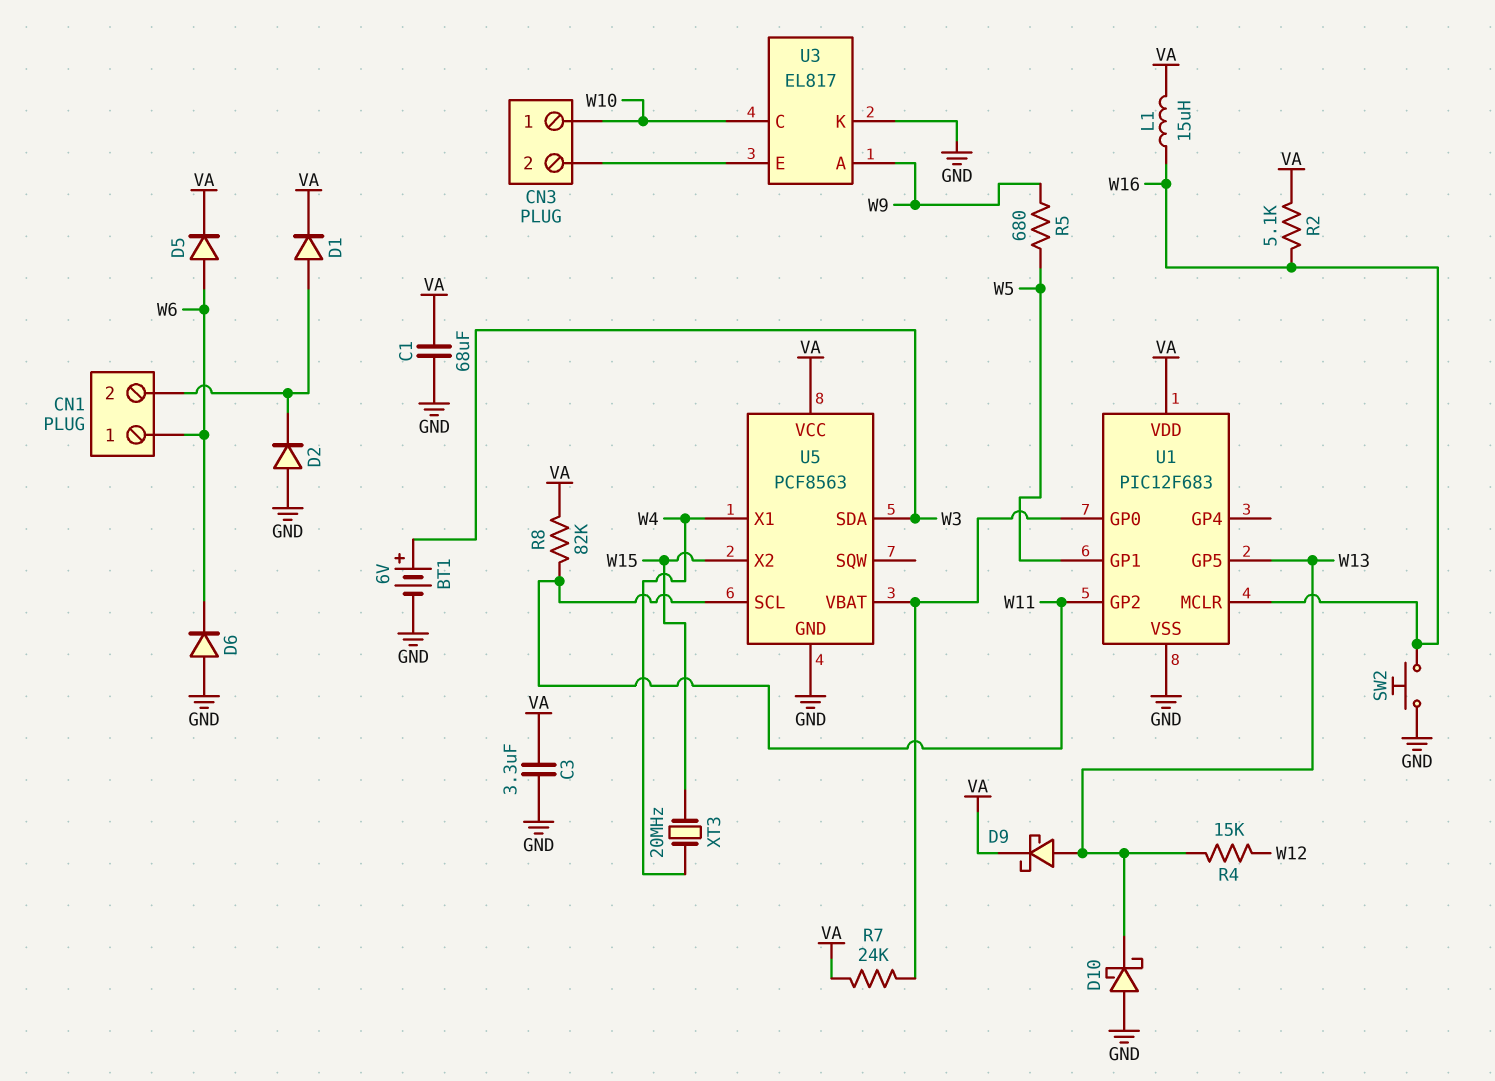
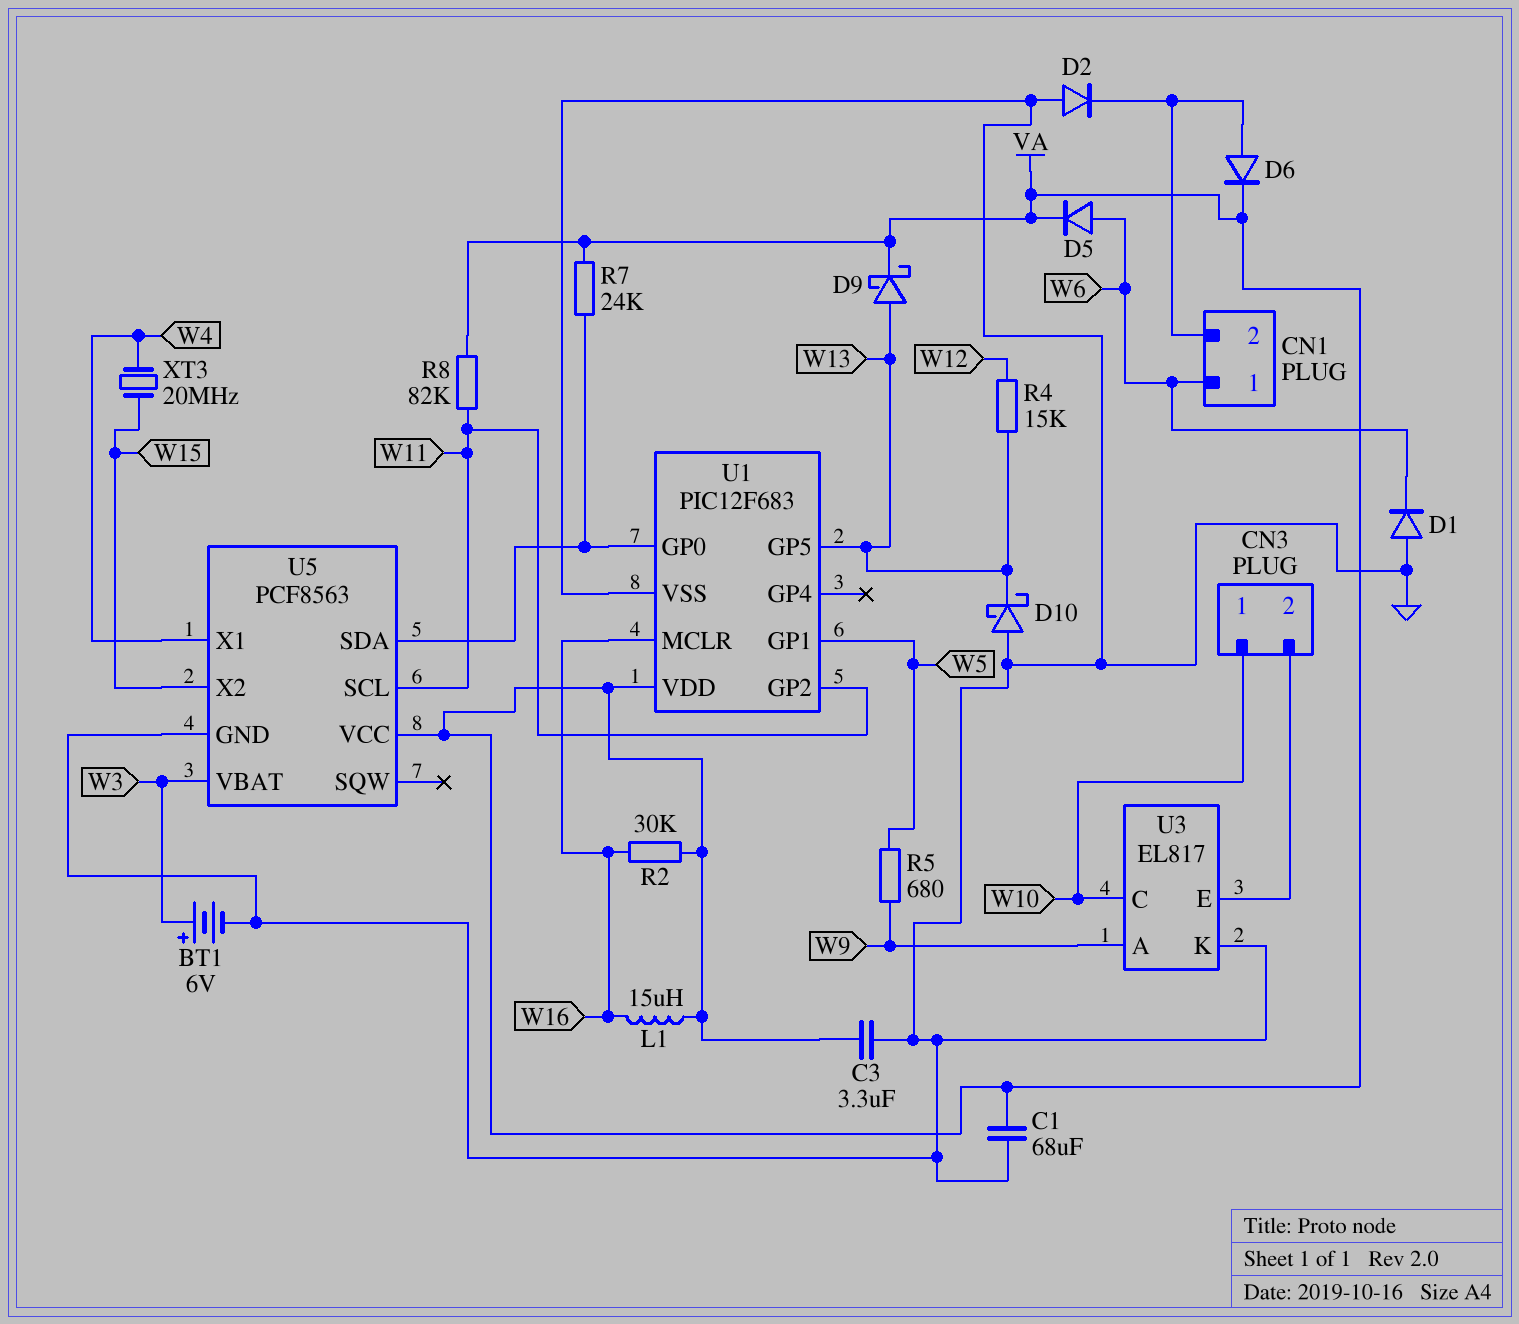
D1: diode (A CN1/2, K VA) -> diode (A GND, K W6)
D6: diode (A GND, K W6) -> diode (A CN1/2, K VA)
R2: 5.1k (VA, W16) -> 30k (VA, W16)
SW2: button (GND, W16) -> none
U5 pin SDA: W3 -> U1/GP0
U5 pin VBAT: U1/GP0 -> W3

